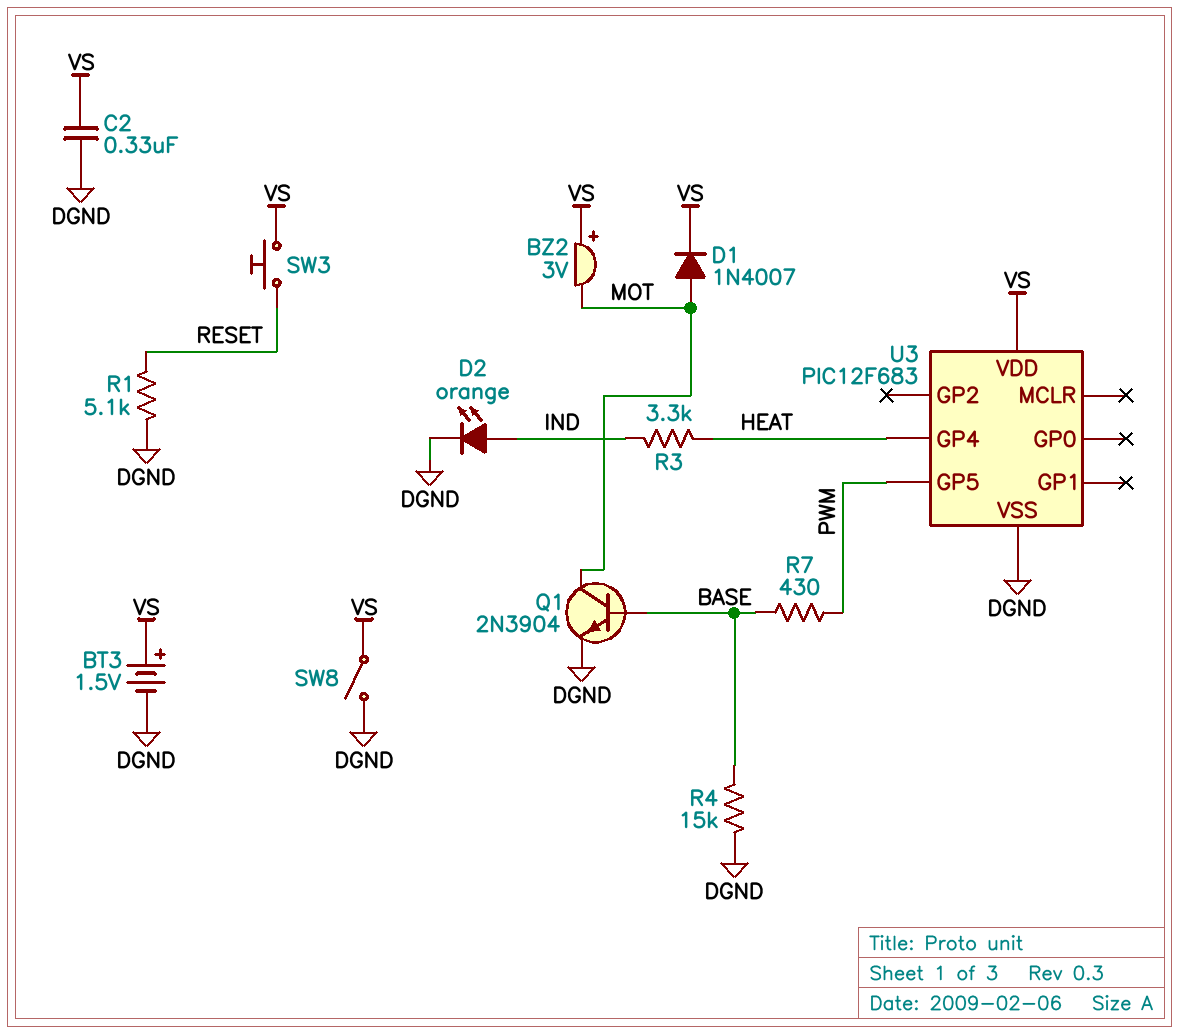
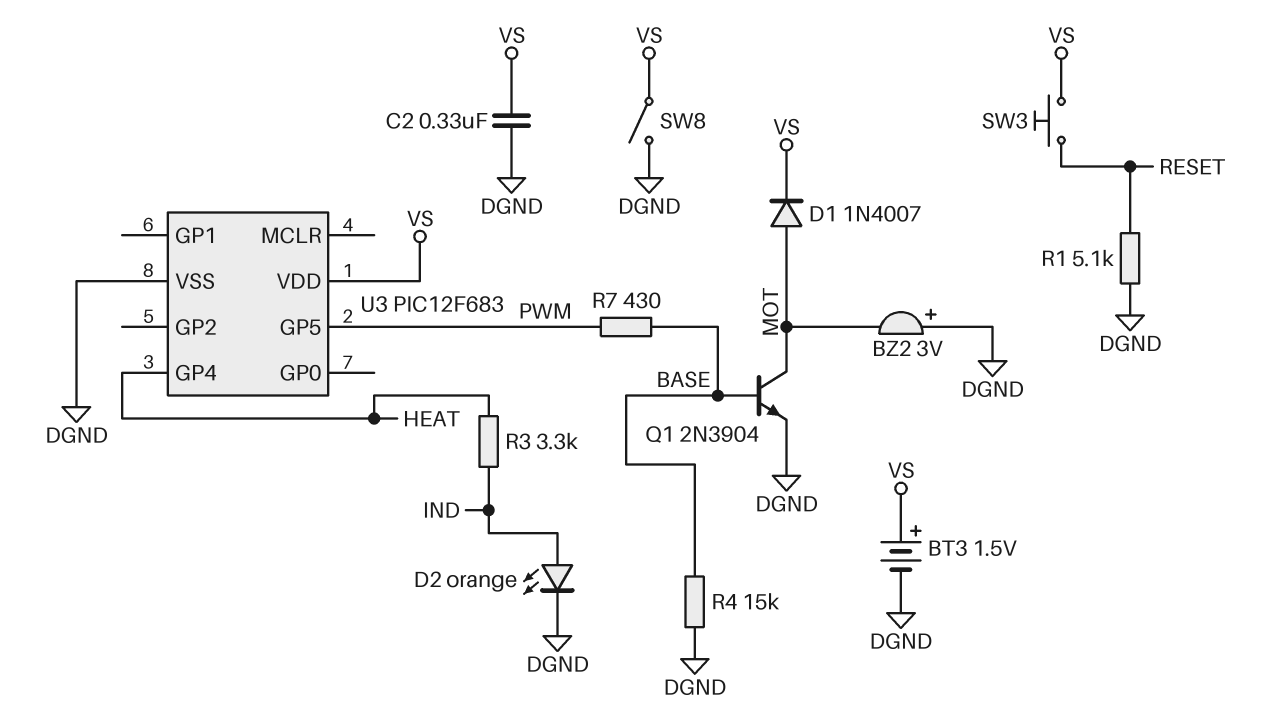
BZ2: buzzer 3V (plus VS, minus MOT) -> buzzer 3V (plus DGND, minus MOT)

